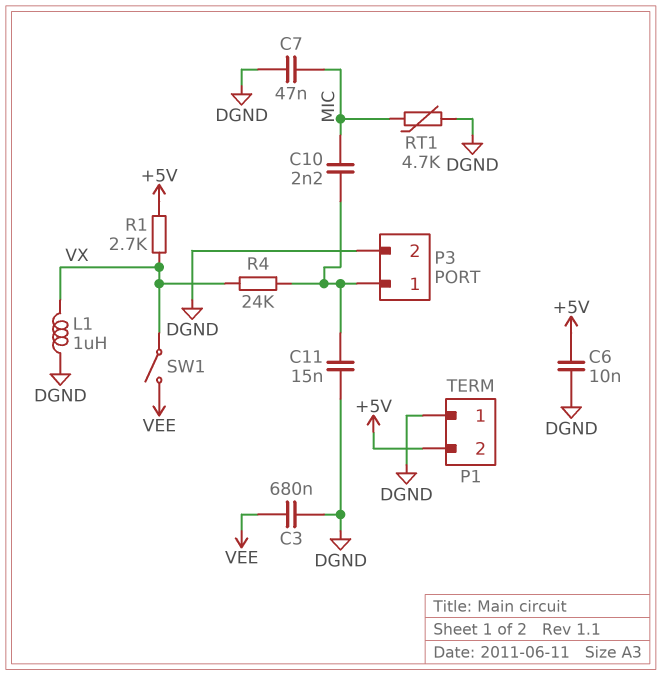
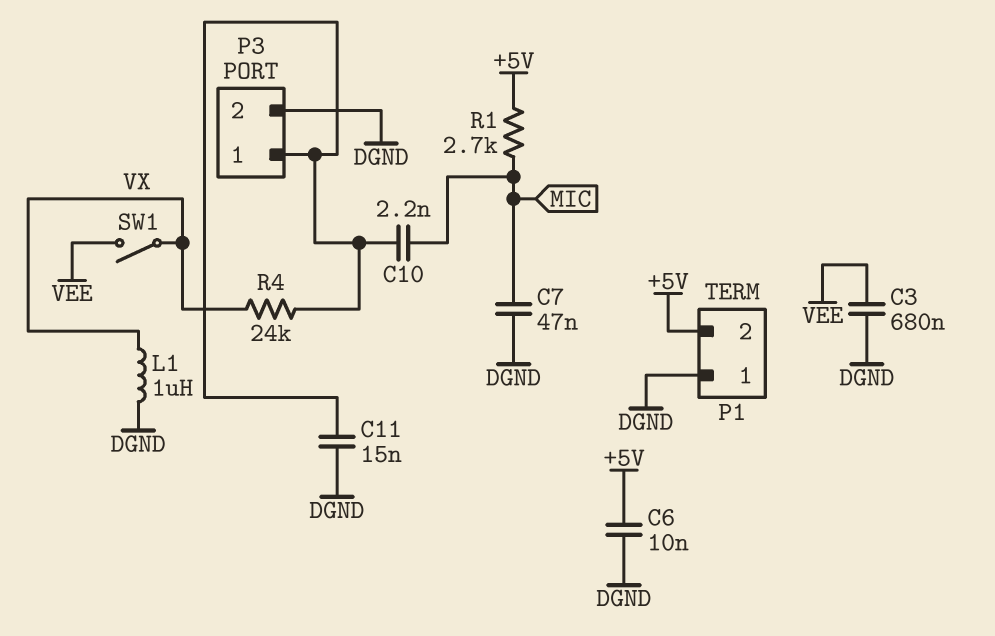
R1: 2.7k (+5V, VX) -> 2.7k (+5V, MIC)
RT1: 4.7k (DGND, MIC) -> none

